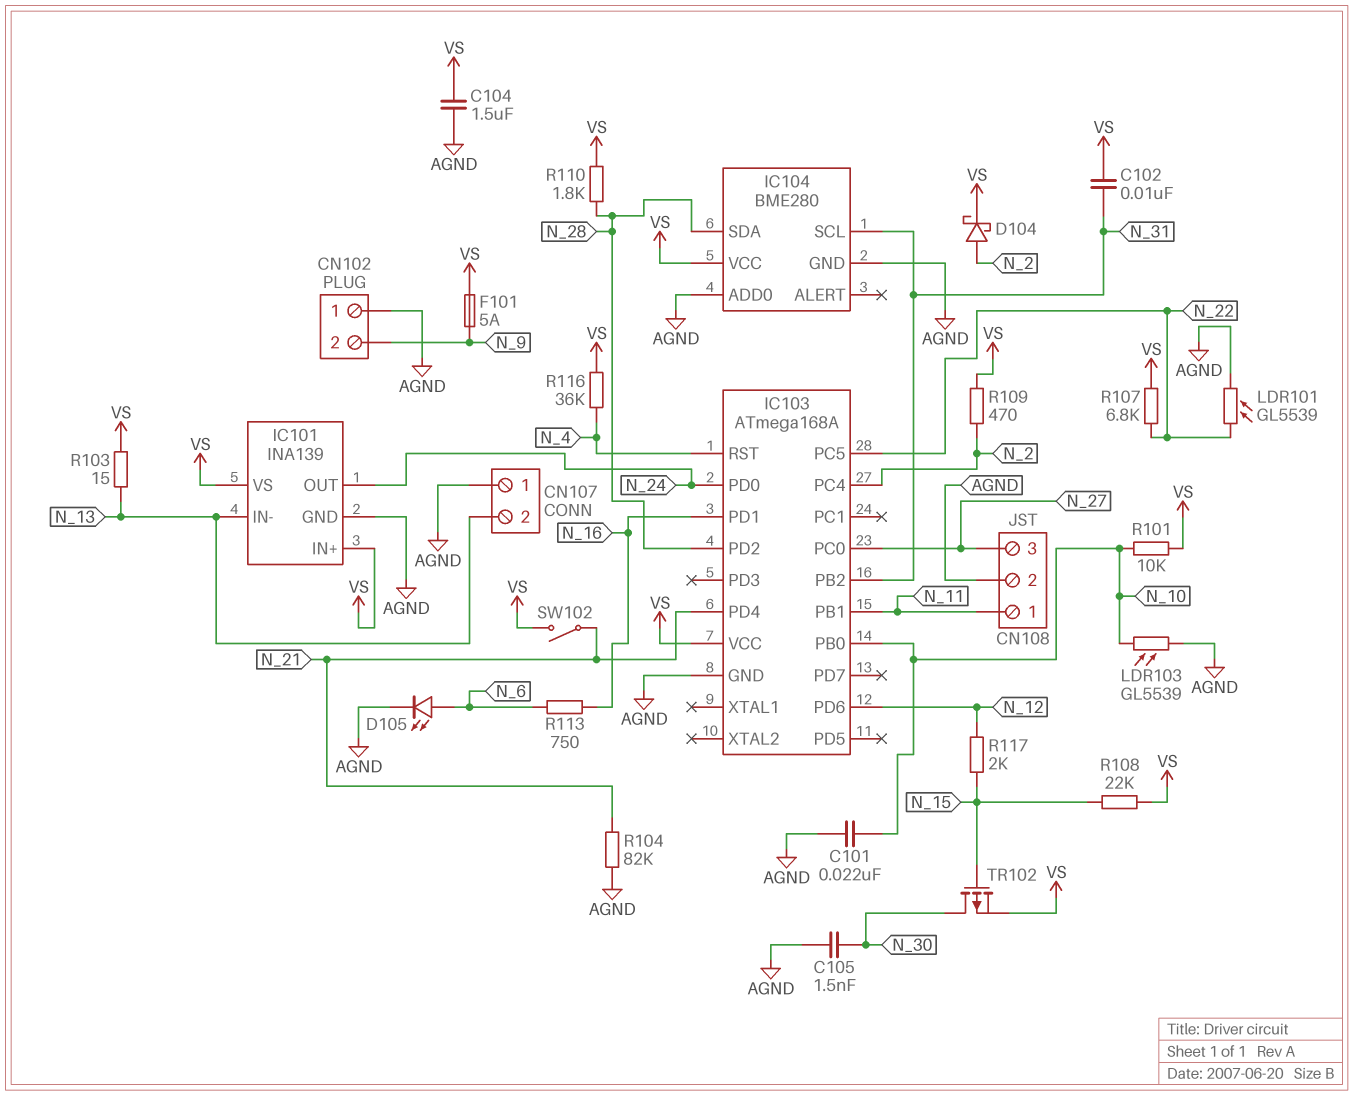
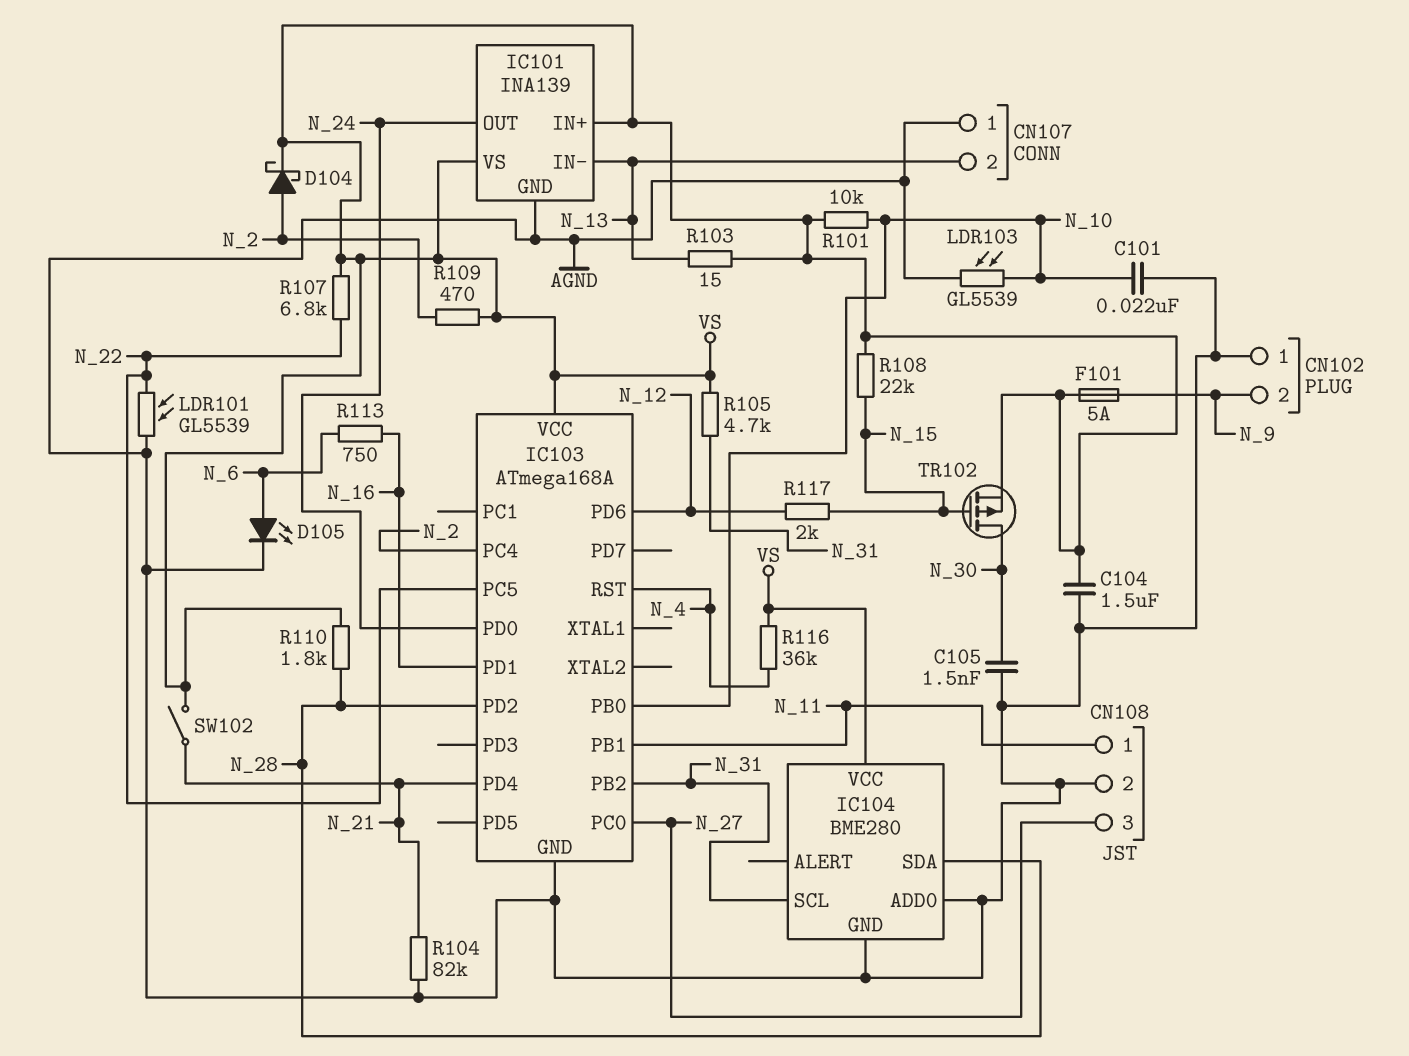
C102: 10nF (N_31, VS) -> none
R105: none -> 4.7k (N_31, VS)

